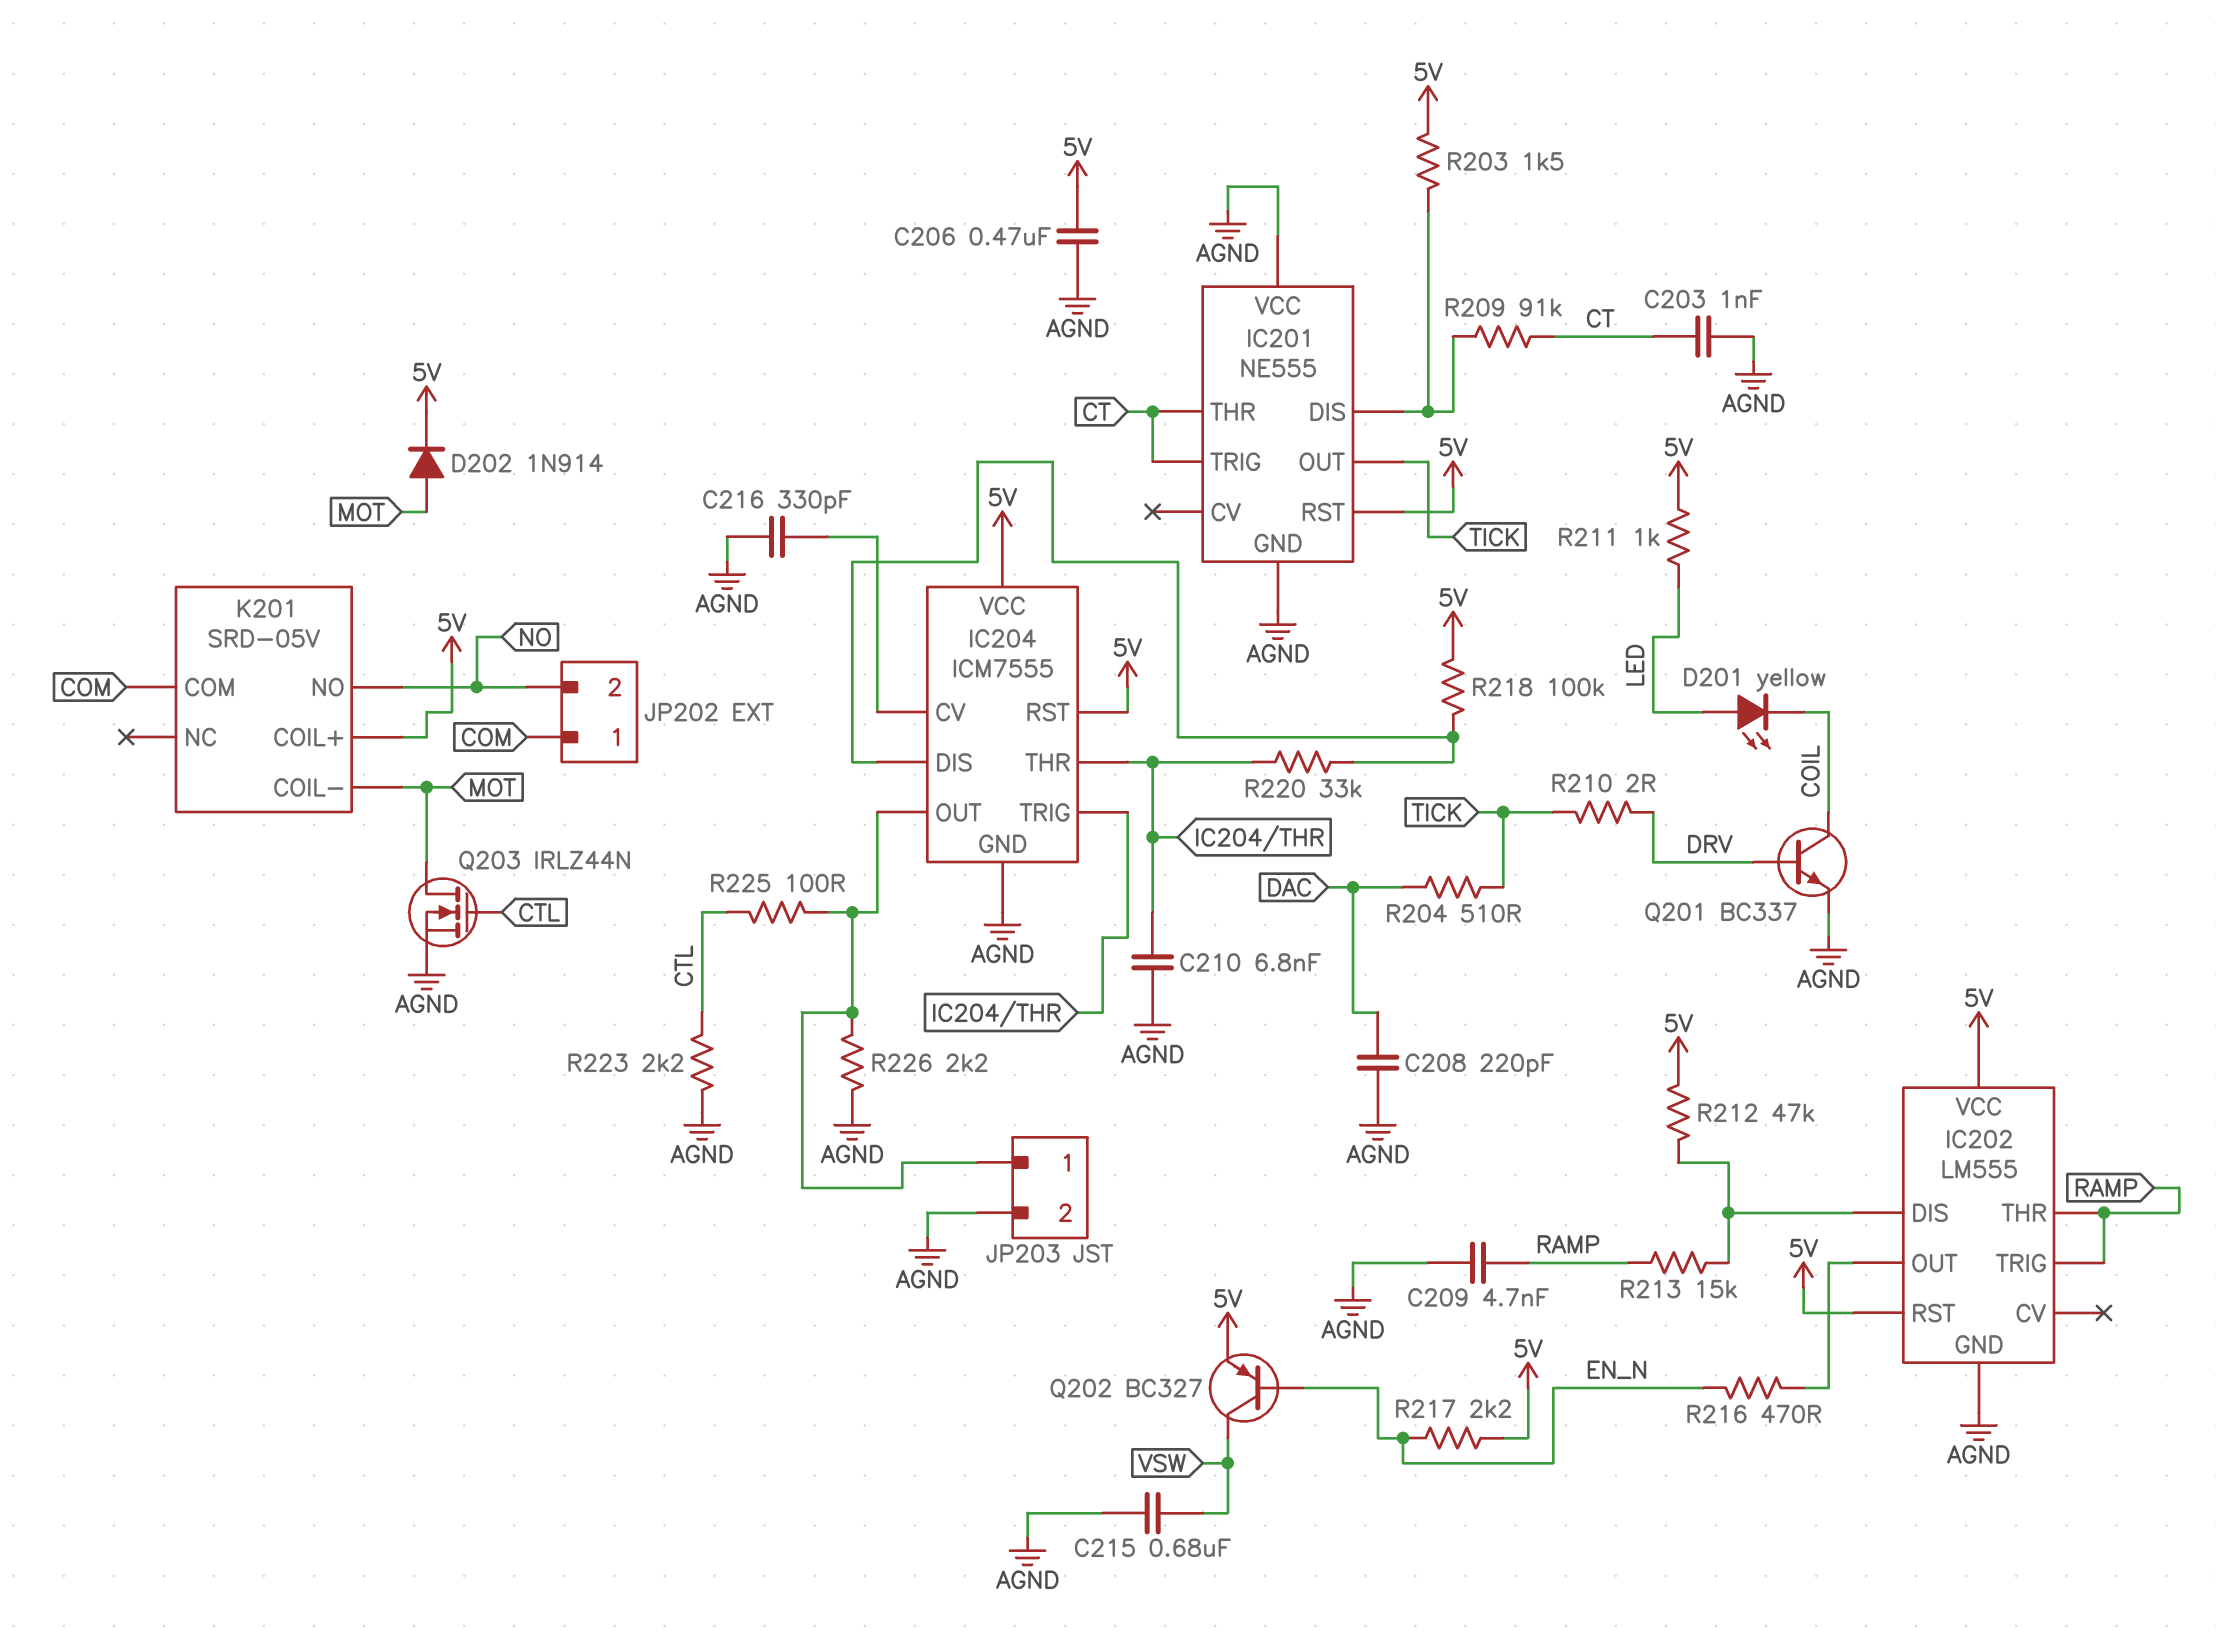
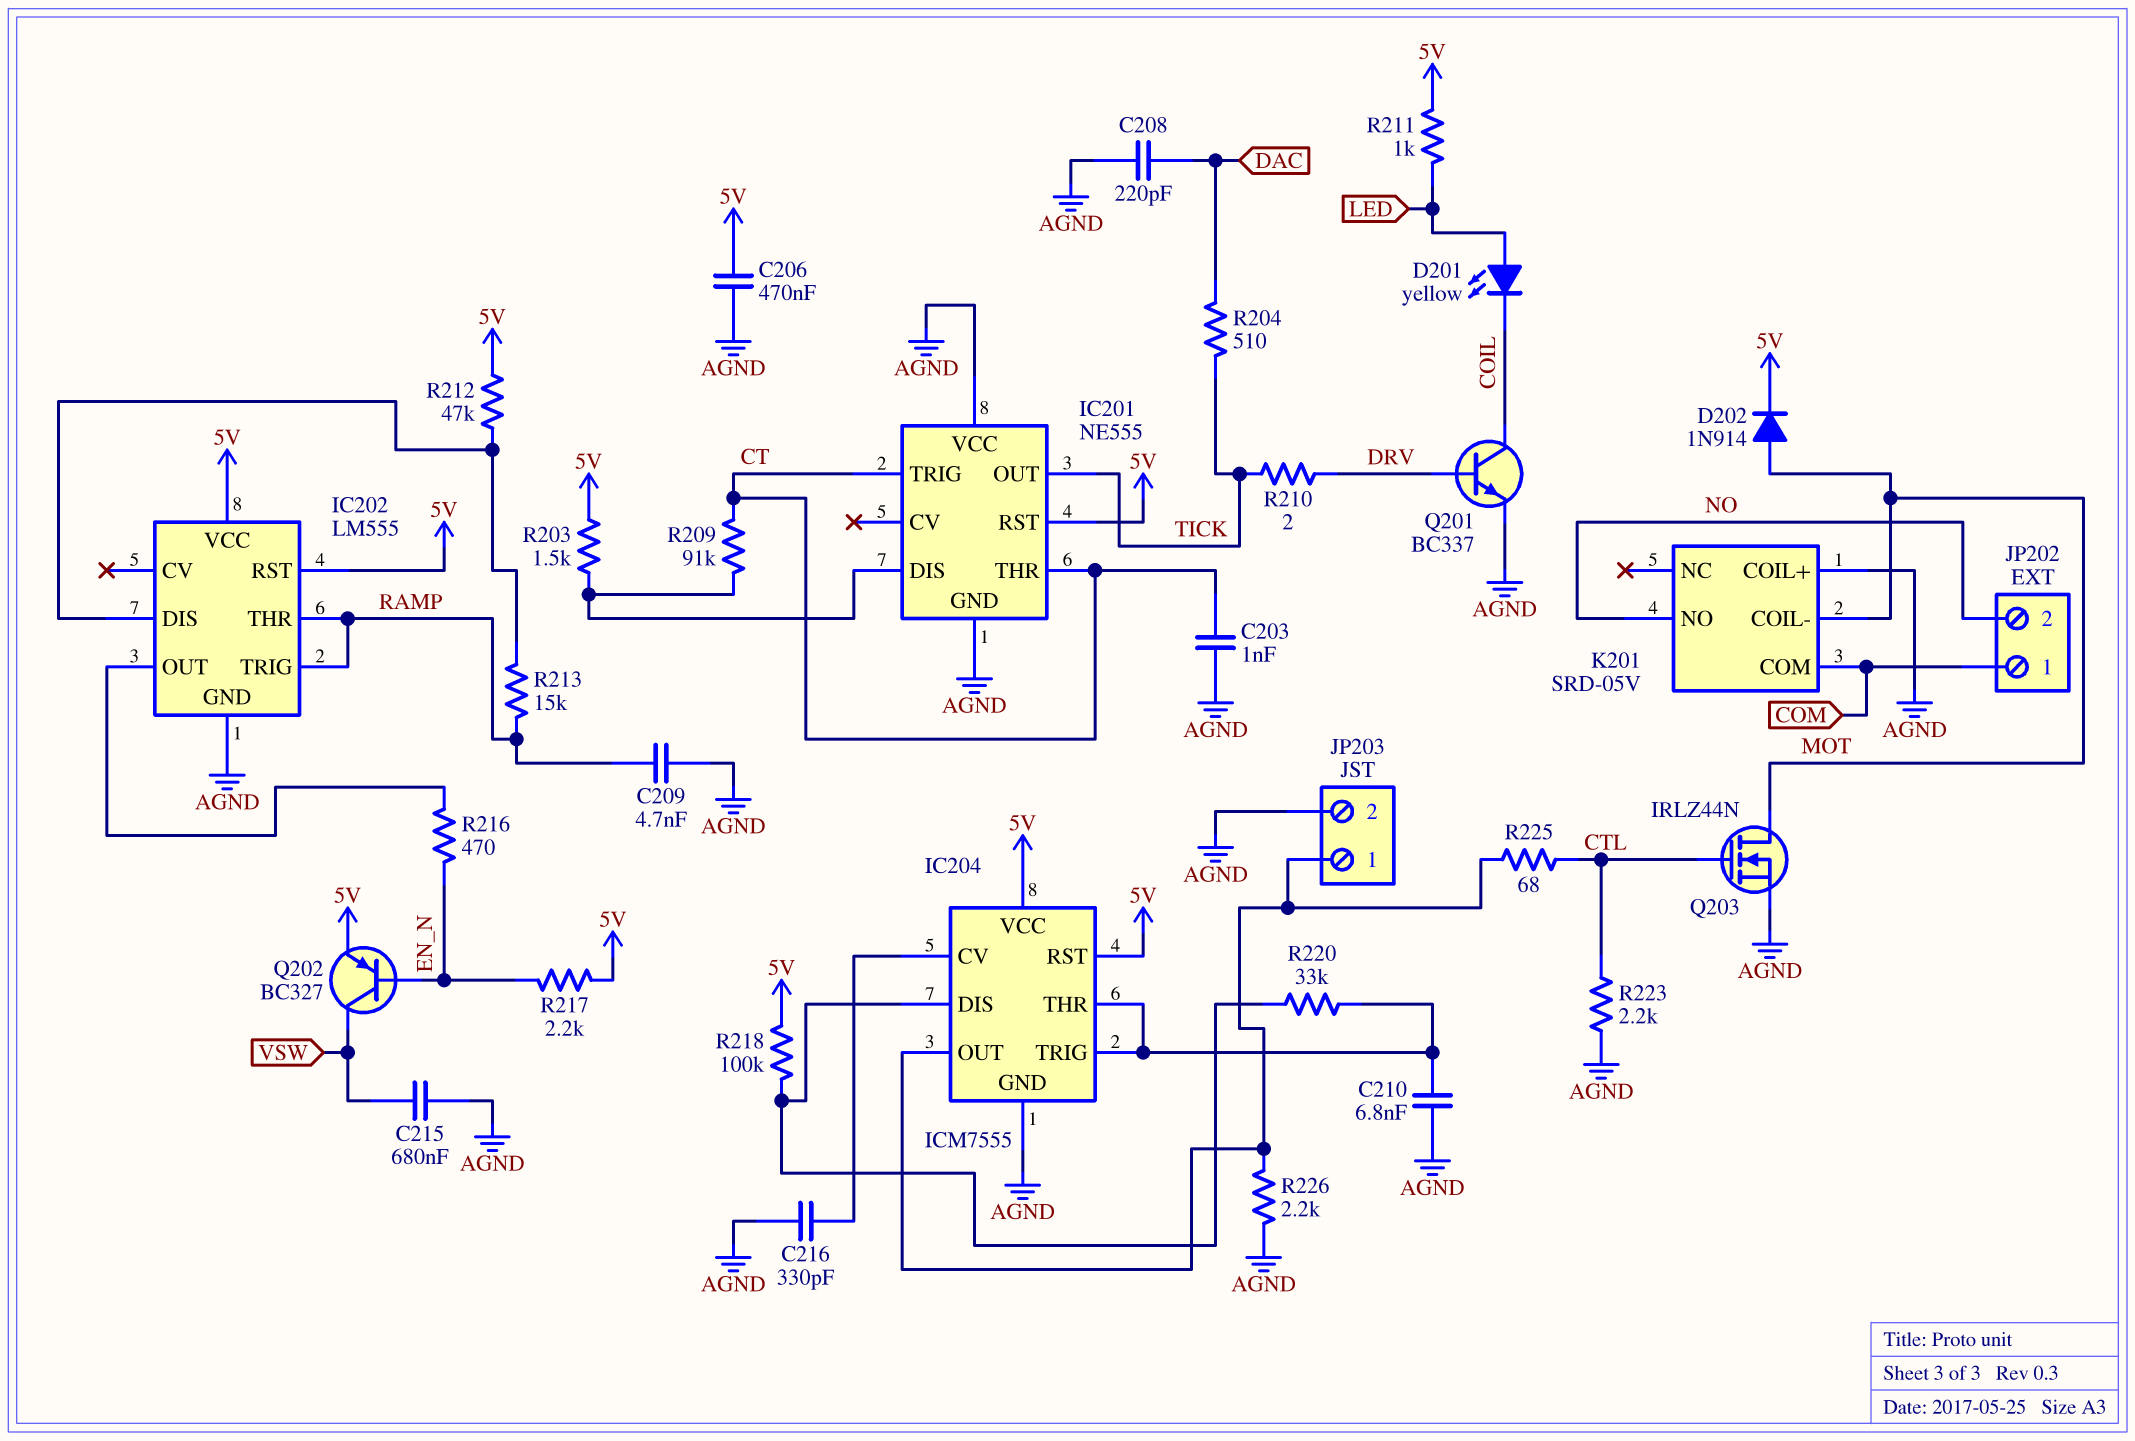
K201 pin COIL+: 5V -> AGND
R225: 100 (CTL, IC204/OUT) -> 68 (CTL, IC204/OUT)

